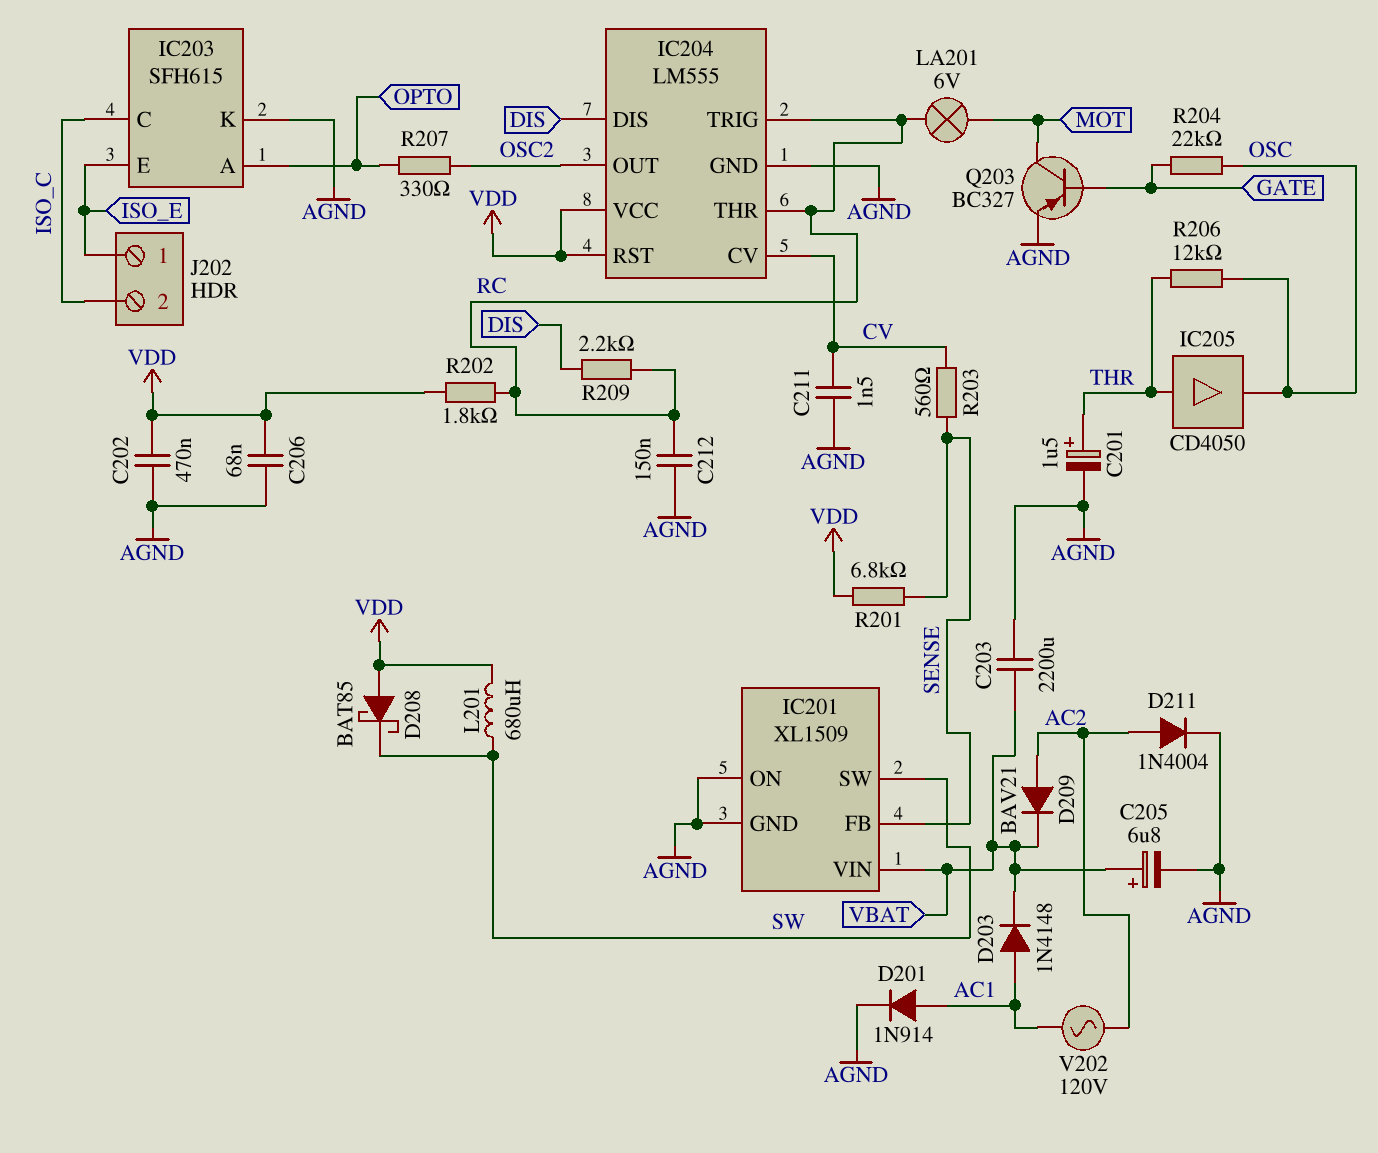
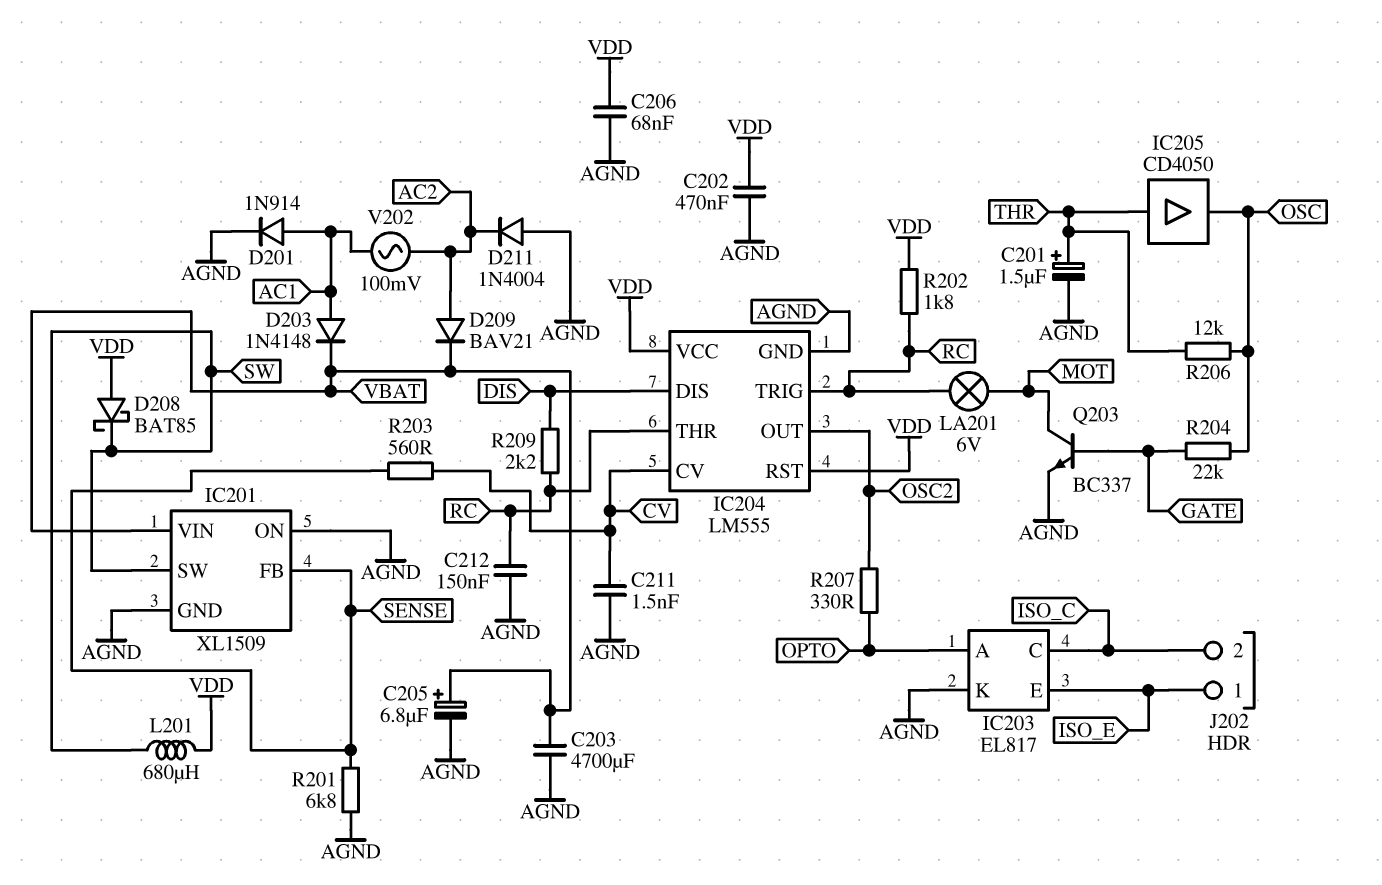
C203: 2200uF (AGND, VBAT) -> 4700uF (AGND, VBAT)
D211: diode 1N4004 (A AC2, K AGND) -> diode 1N4004 (A AGND, K AC2)
IC203: SFH615 -> EL817
Q203: PNP BC327 (B GATE, C MOT, E AGND) -> NPN BC337 (B GATE, C MOT, E AGND)
R201: 6.8k (SENSE, VDD) -> 6.8k (AGND, SENSE)
V202: AC 120V (AC1, AC2) -> AC 100mV (AC1, AC2)

